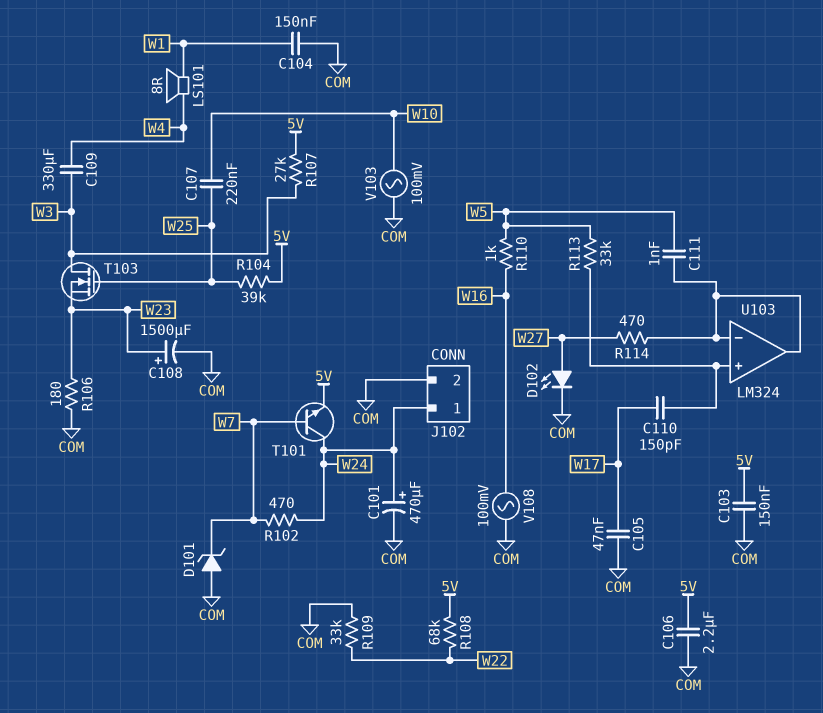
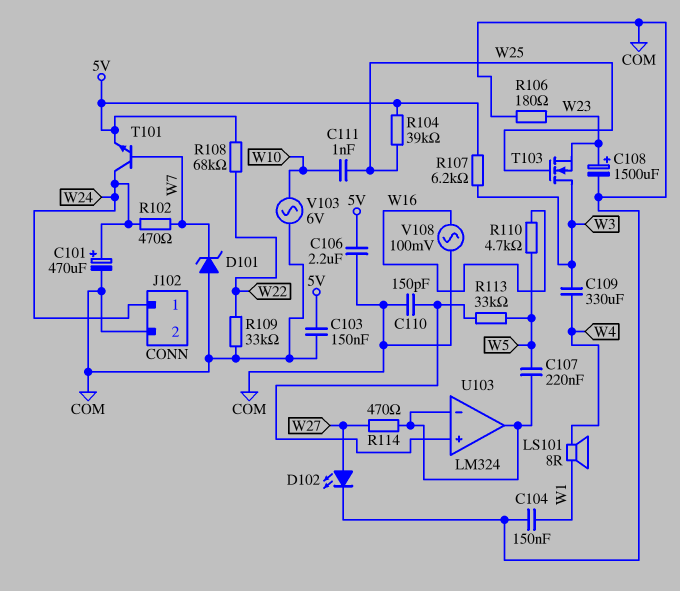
C105: 47nF (COM, W17) -> none
C107: 220nF (W10, W25) -> 220nF (U103/in-, W5)
C110: 150pF (U103/in+, W17) -> 150pF (COM, U103/in+)
C111: 1nF (U103/in-, W5) -> 1nF (W10, W25)
R107: 27k (5V, W3) -> 6.2k (5V, W3)
R110: 1k (W5, W16) -> 4.7k (W5, W16)
V103: AC 100mV (COM, W10) -> AC 6V (COM, W10)

